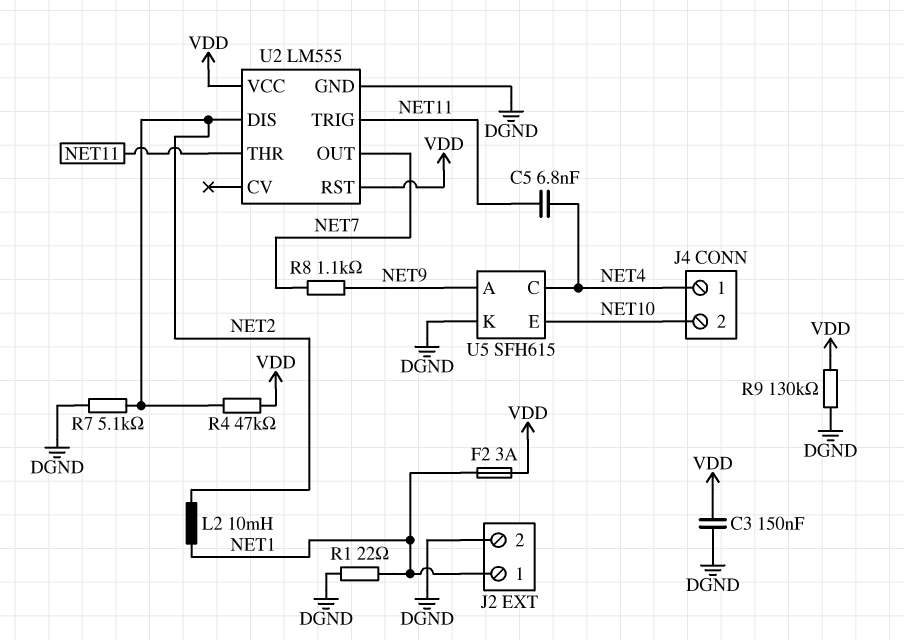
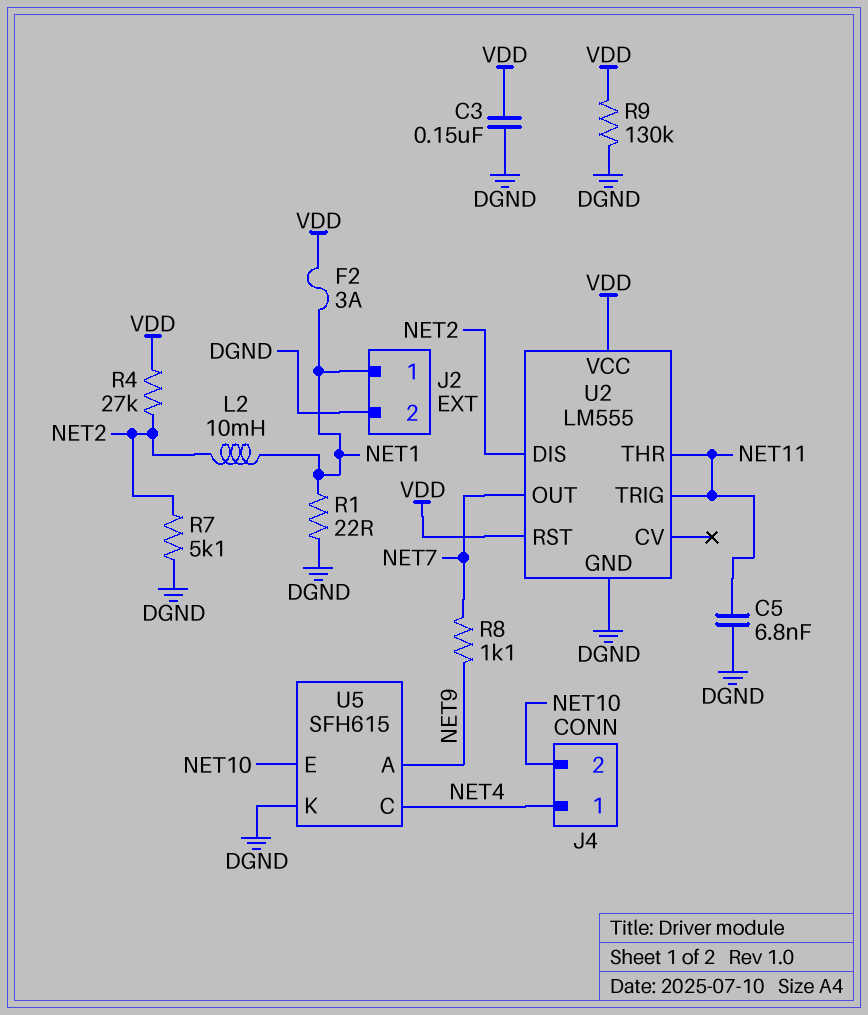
C5: 6.8nF (NET4, NET11) -> 6.8nF (DGND, NET11)
R4: 47k (NET2, VDD) -> 27k (NET2, VDD)

